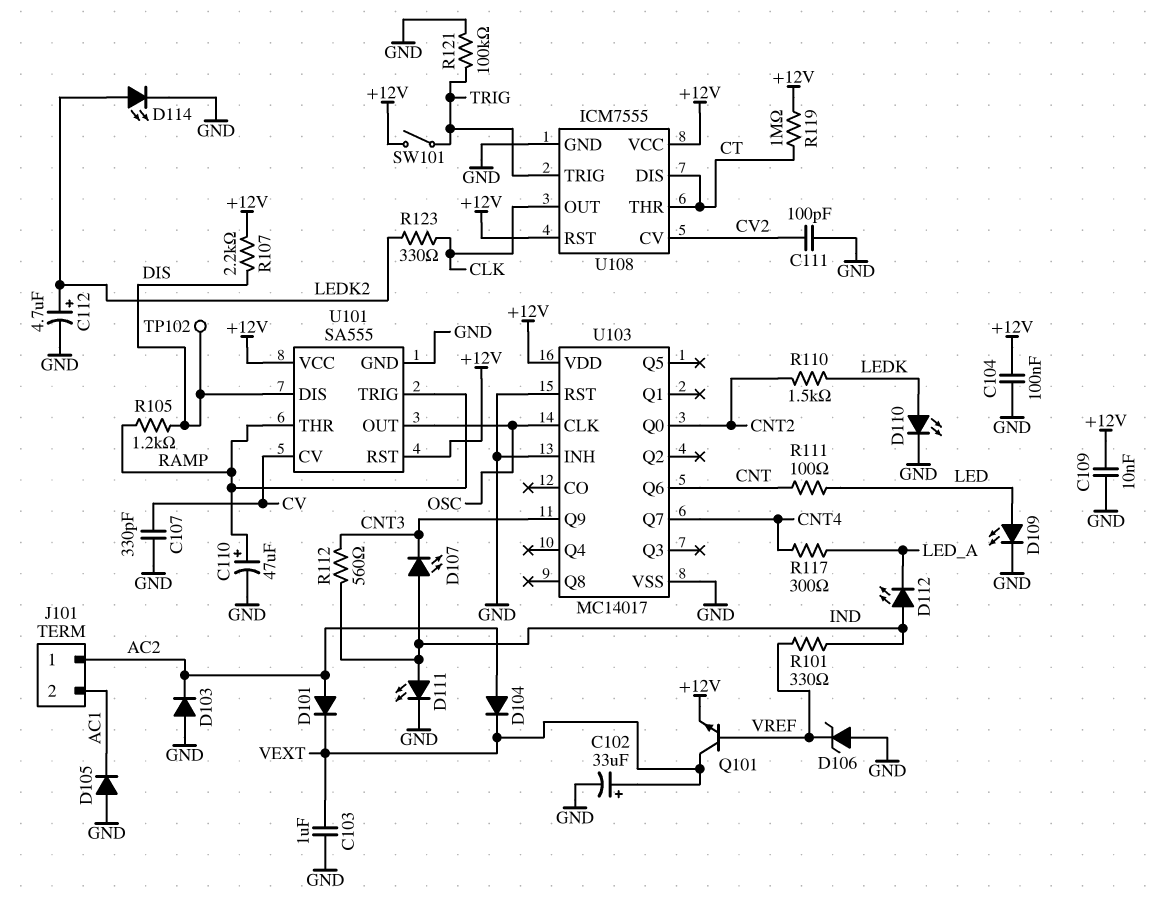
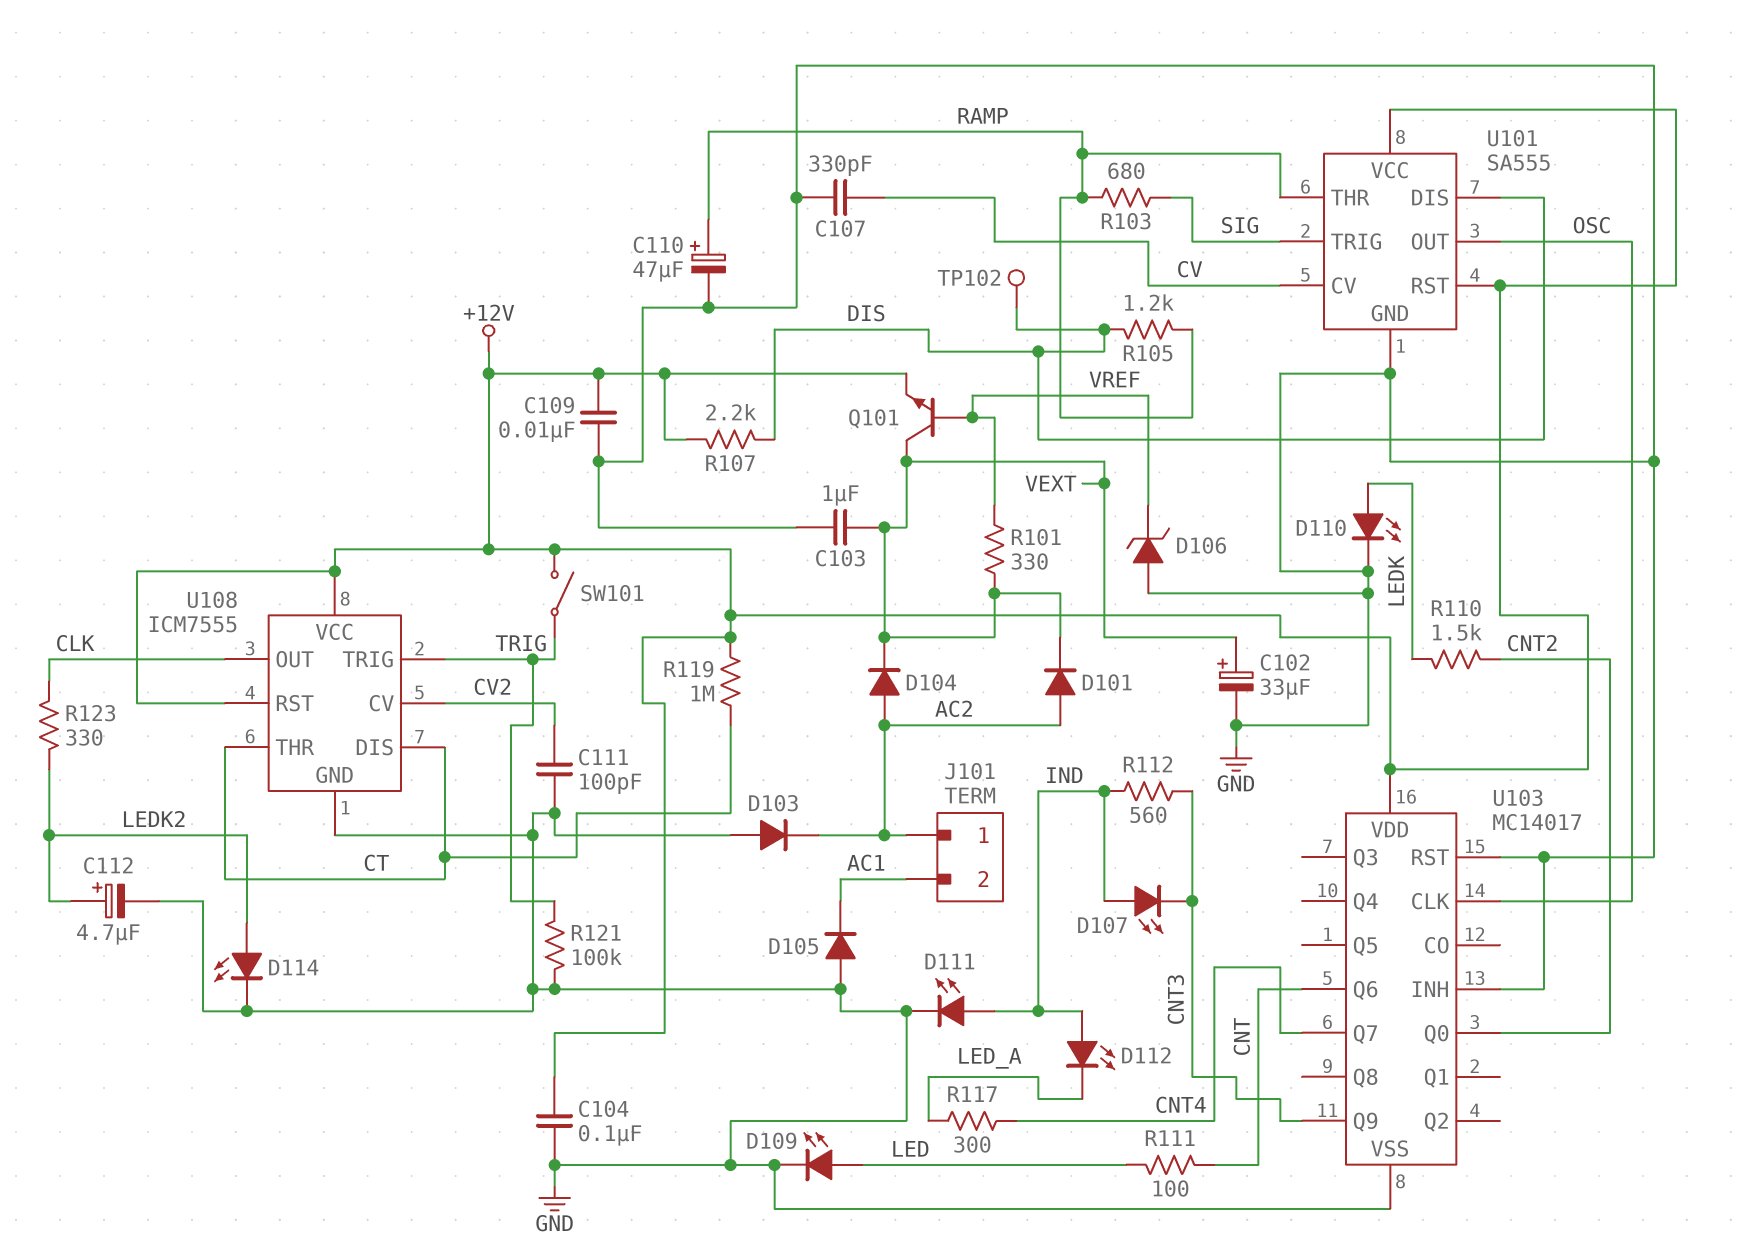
R101: 330 (IND, VREF) -> 330 (VEXT, VREF)
R103: none -> 680 (RAMP, SIG)
U101 pin TRIG: RAMP -> SIG

